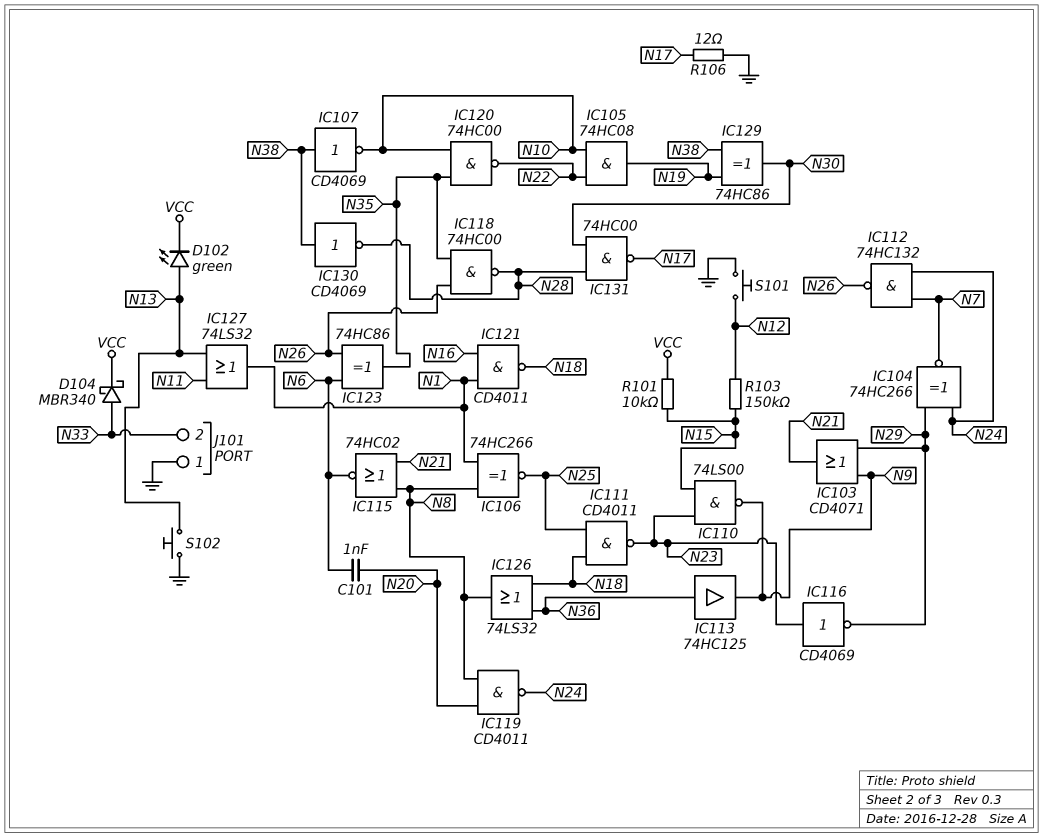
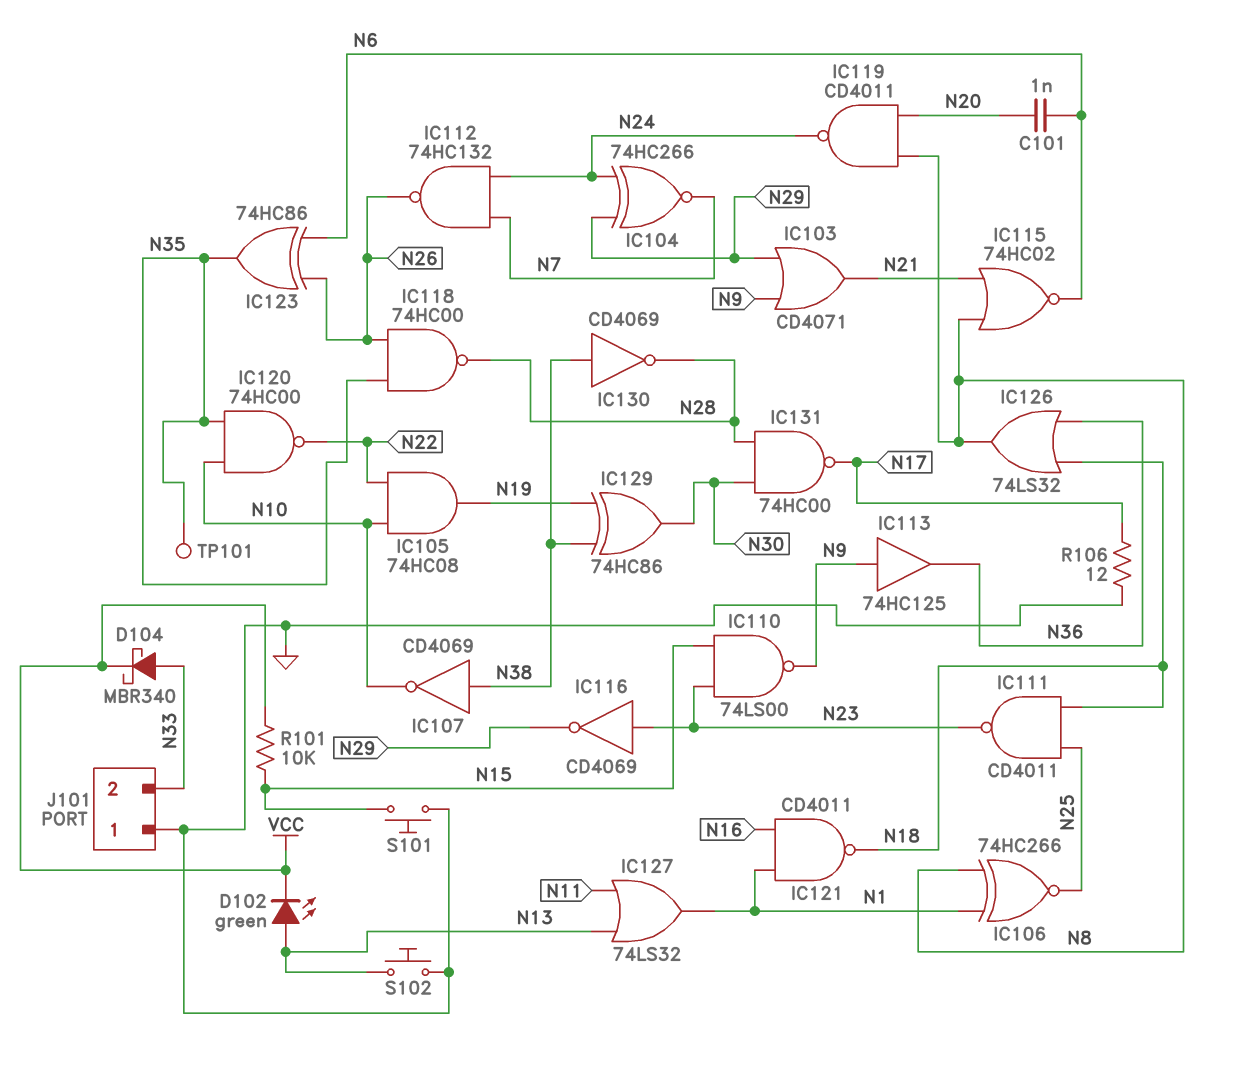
IC113: buffer 74HC125 (in N36, out N9) -> buffer 74HC125 (in N9, out N36)
R103: 150k (N12, N15) -> none
S101: button (GND, N12) -> button (GND, N15)
TP101: none -> test point (N35)

